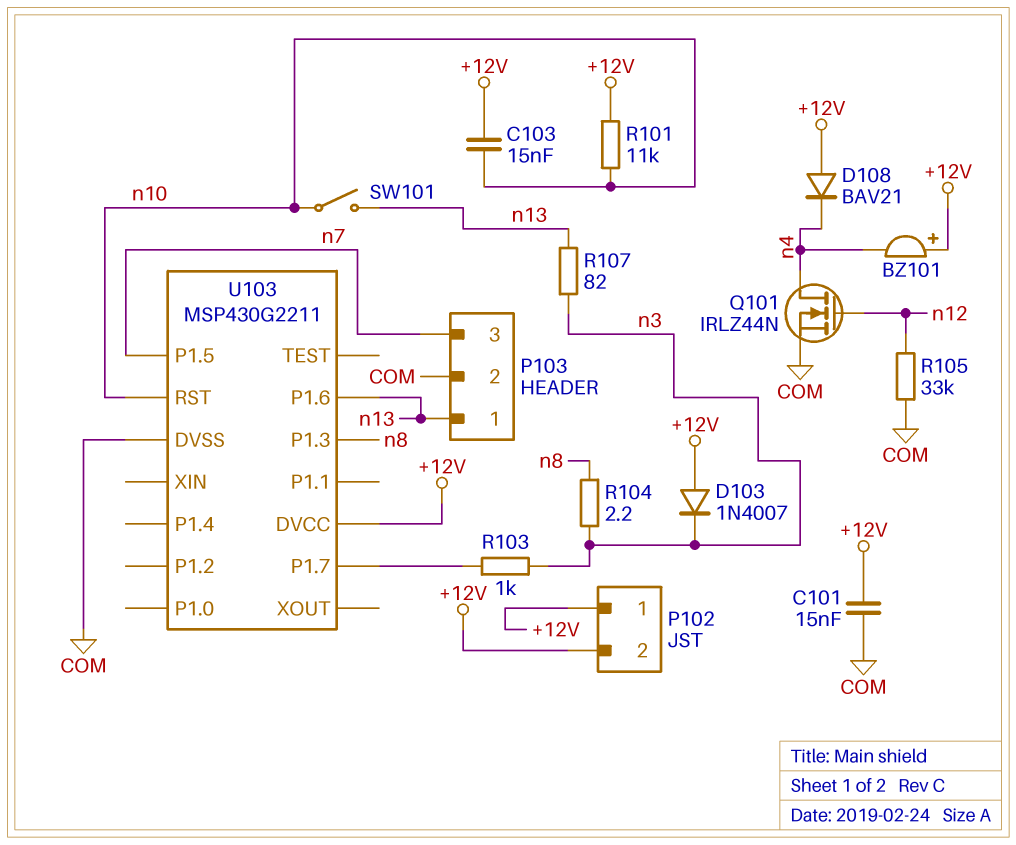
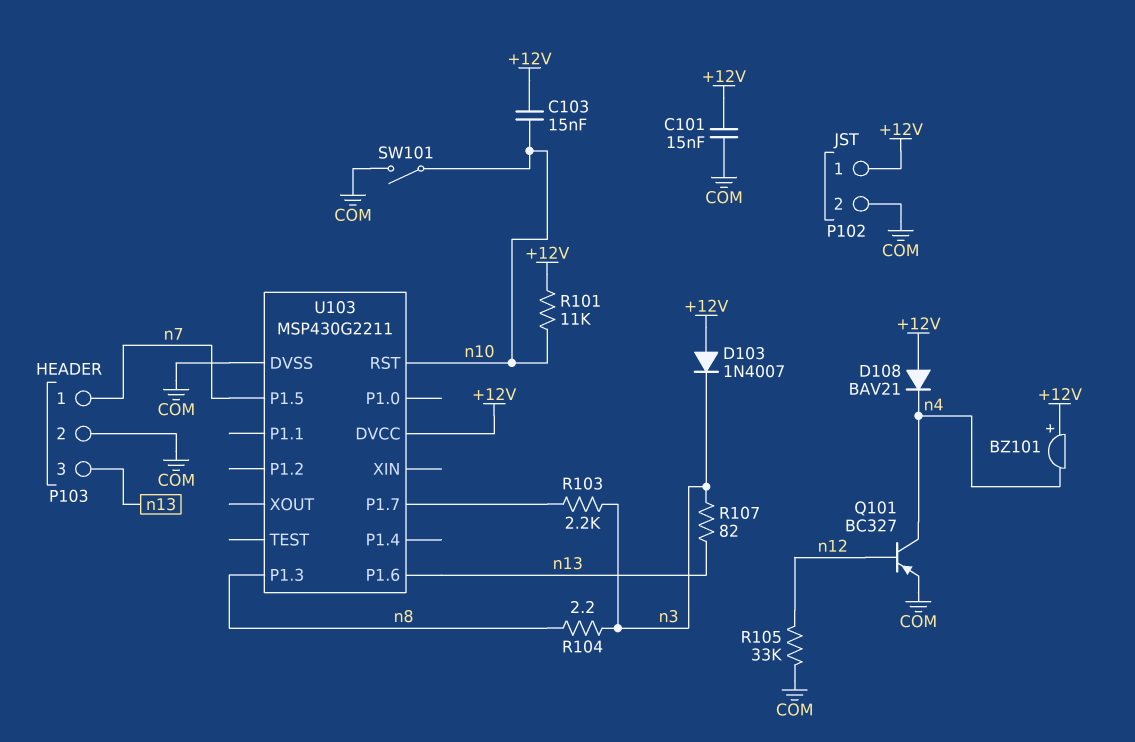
P102 pin 2: +12V -> COM
P103 pin 1: n13 -> n7
P103 pin 3: n7 -> n13
Q101: NMOS IRLZ44N (G n12, D n4, S COM) -> PNP BC327 (B n12, C n4, E COM)
R103: 1k (U103/P1.7, n3) -> 2.2k (U103/P1.7, n3)
SW101: switch (n10, n13) -> switch (COM, n10)

